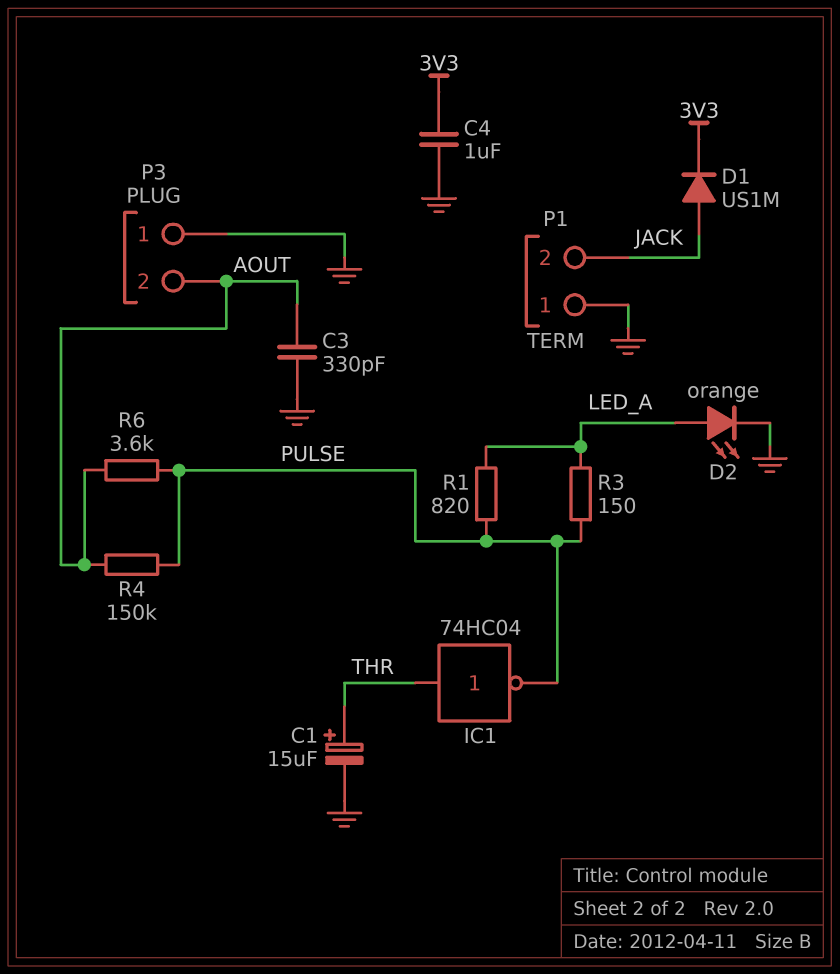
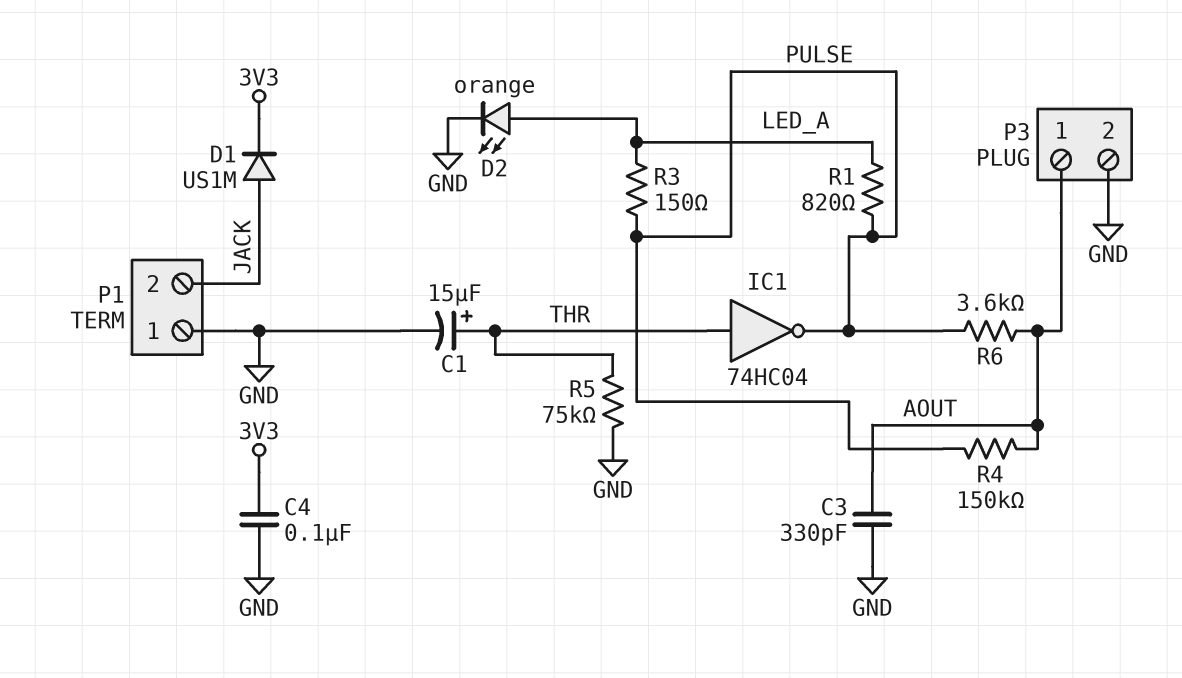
C4: 1uF (3V3, GND) -> 100nF (3V3, GND)
P3 pin 1: GND -> AOUT
P3 pin 2: AOUT -> GND
R5: none -> 75k (GND, THR)

